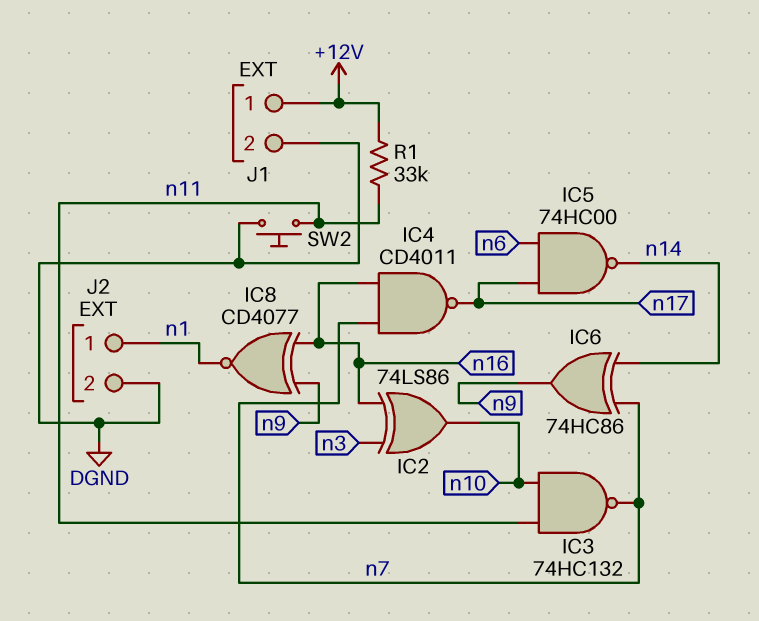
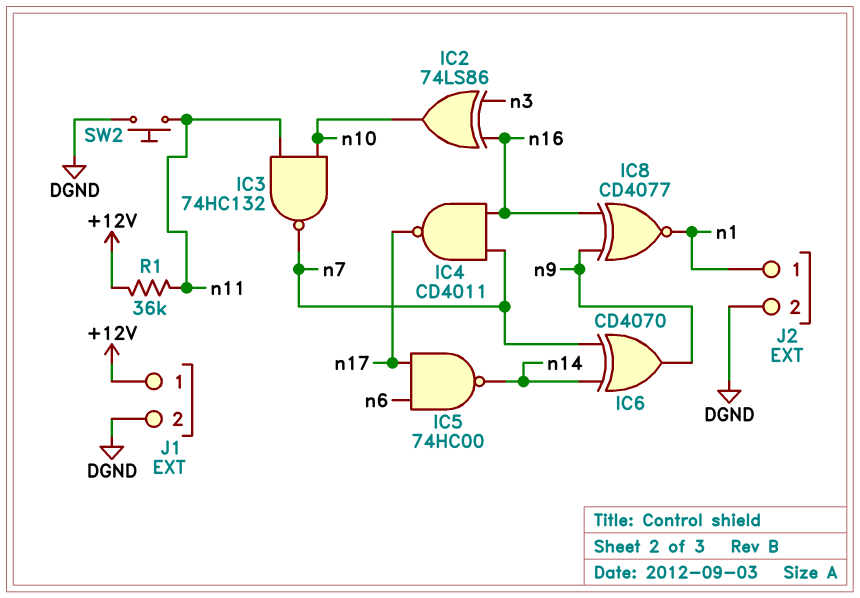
IC6: XOR 74HC86 (in n7, in n14, out n9) -> XOR CD4070 (in n7, in n14, out n9)
R1: 33k (+12V, n11) -> 36k (+12V, n11)

